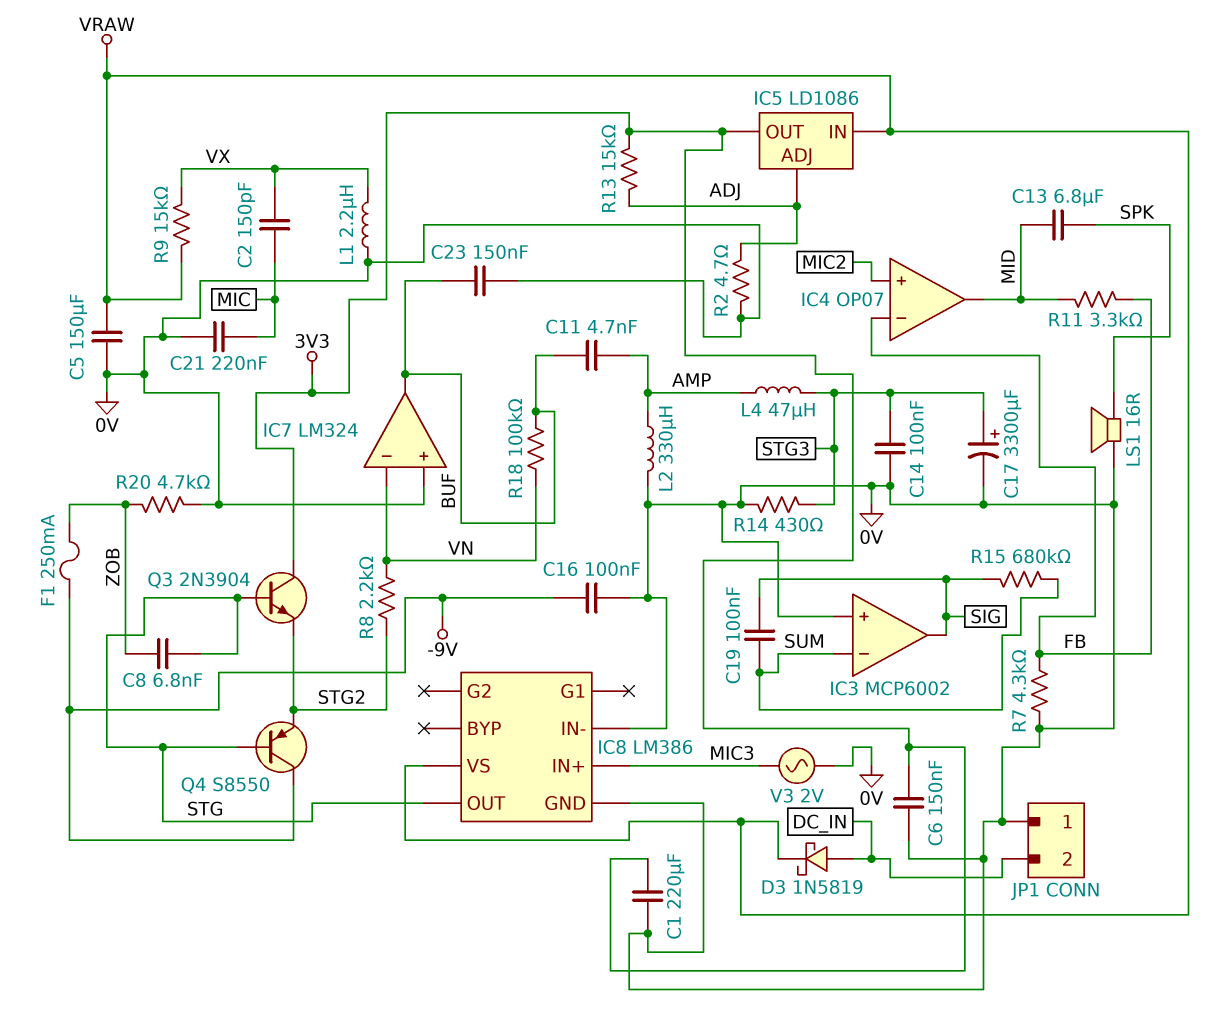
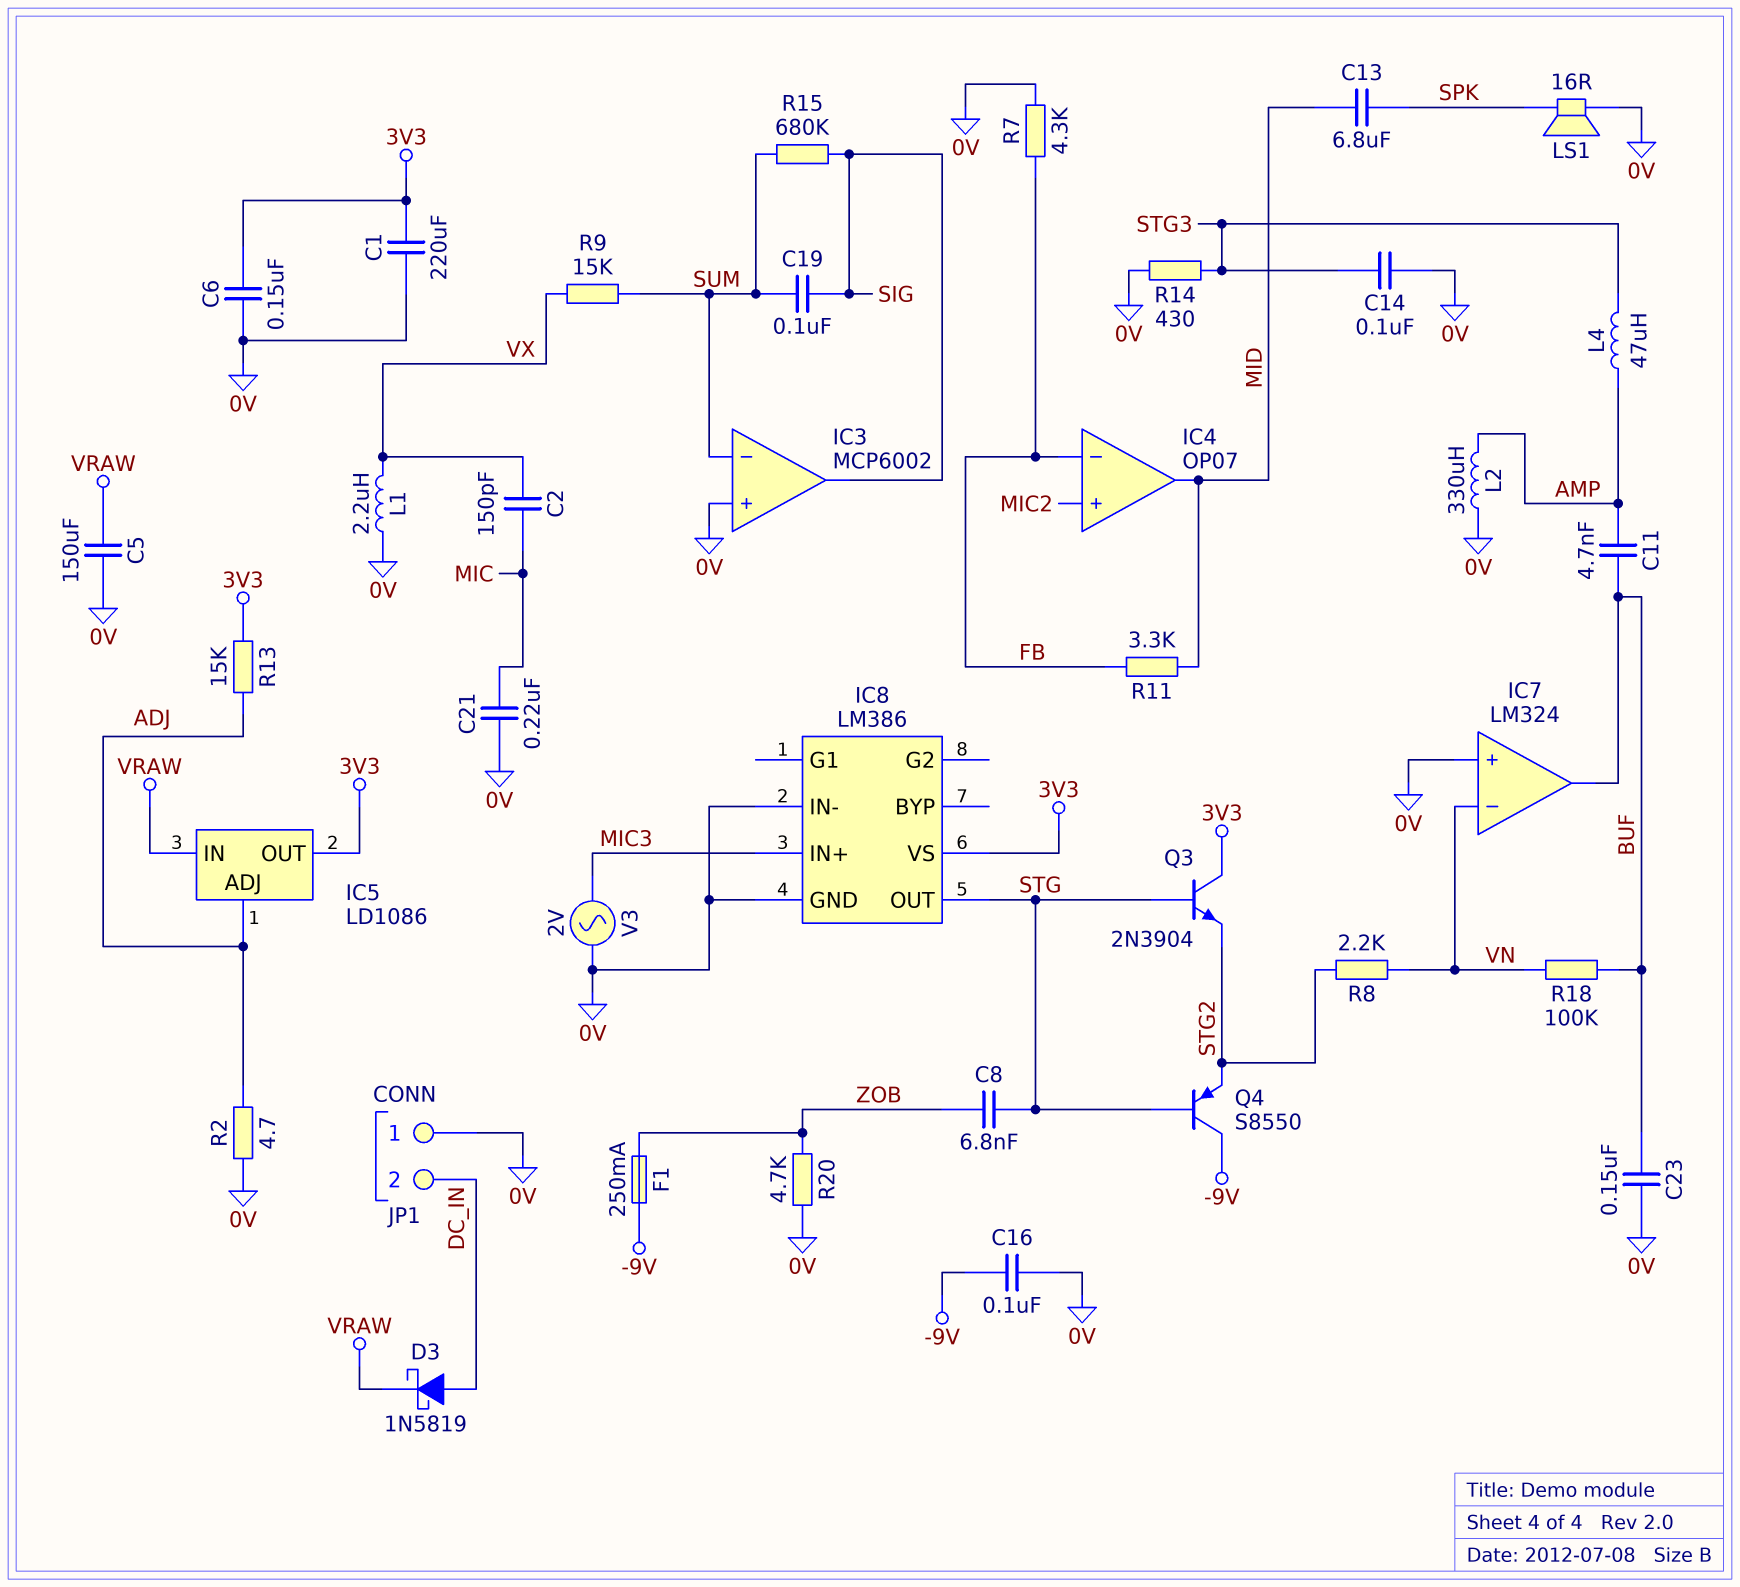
C17: 3300uF (plus STG3, minus 0V) -> none
IC8 pin VS: VRAW -> 3V3
R9: 15k (VRAW, VX) -> 15k (SUM, VX)

